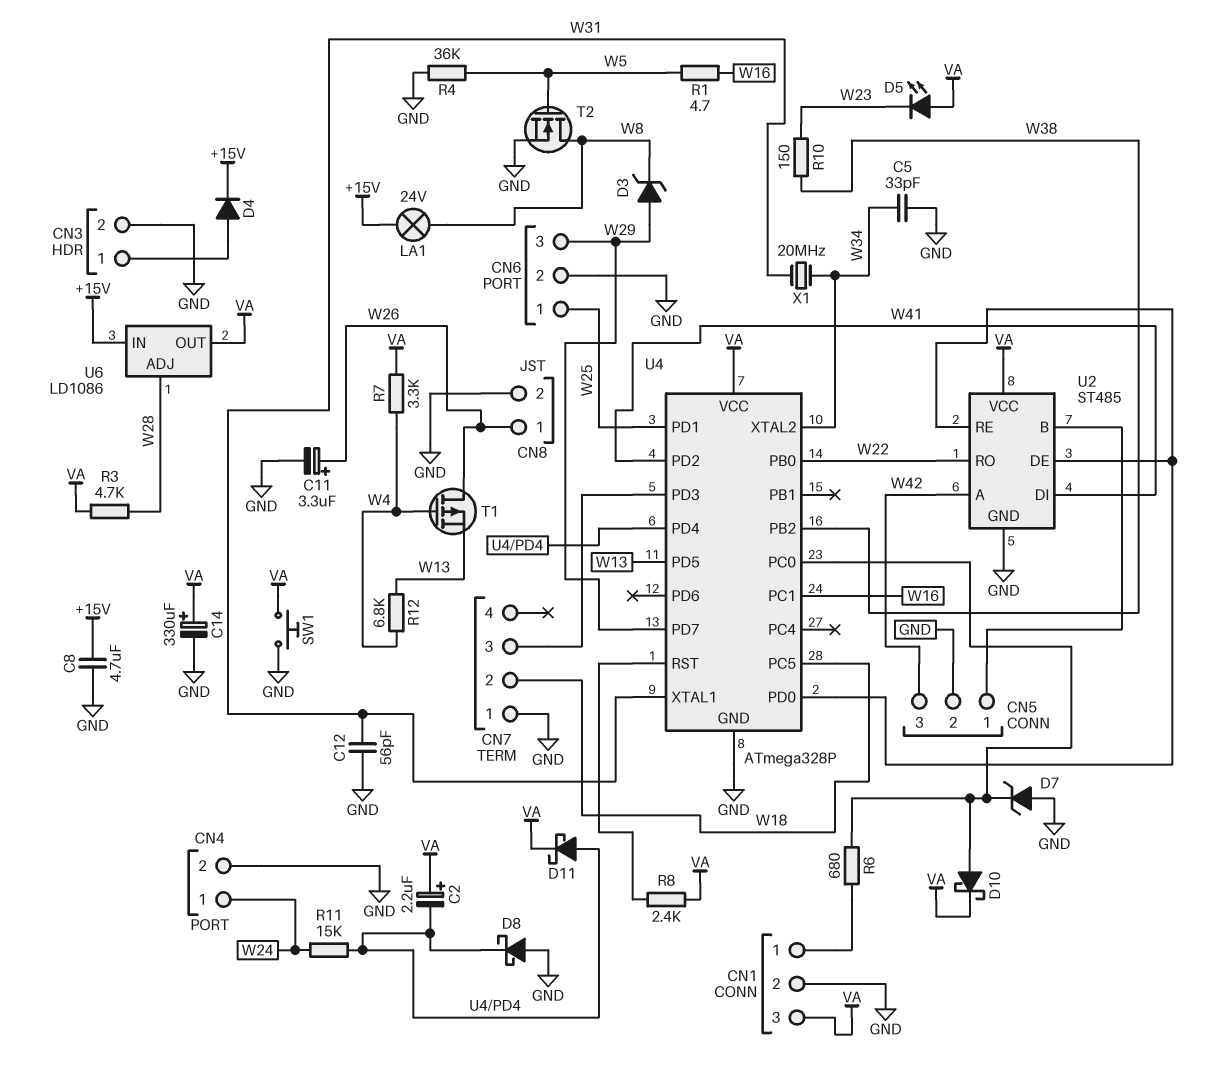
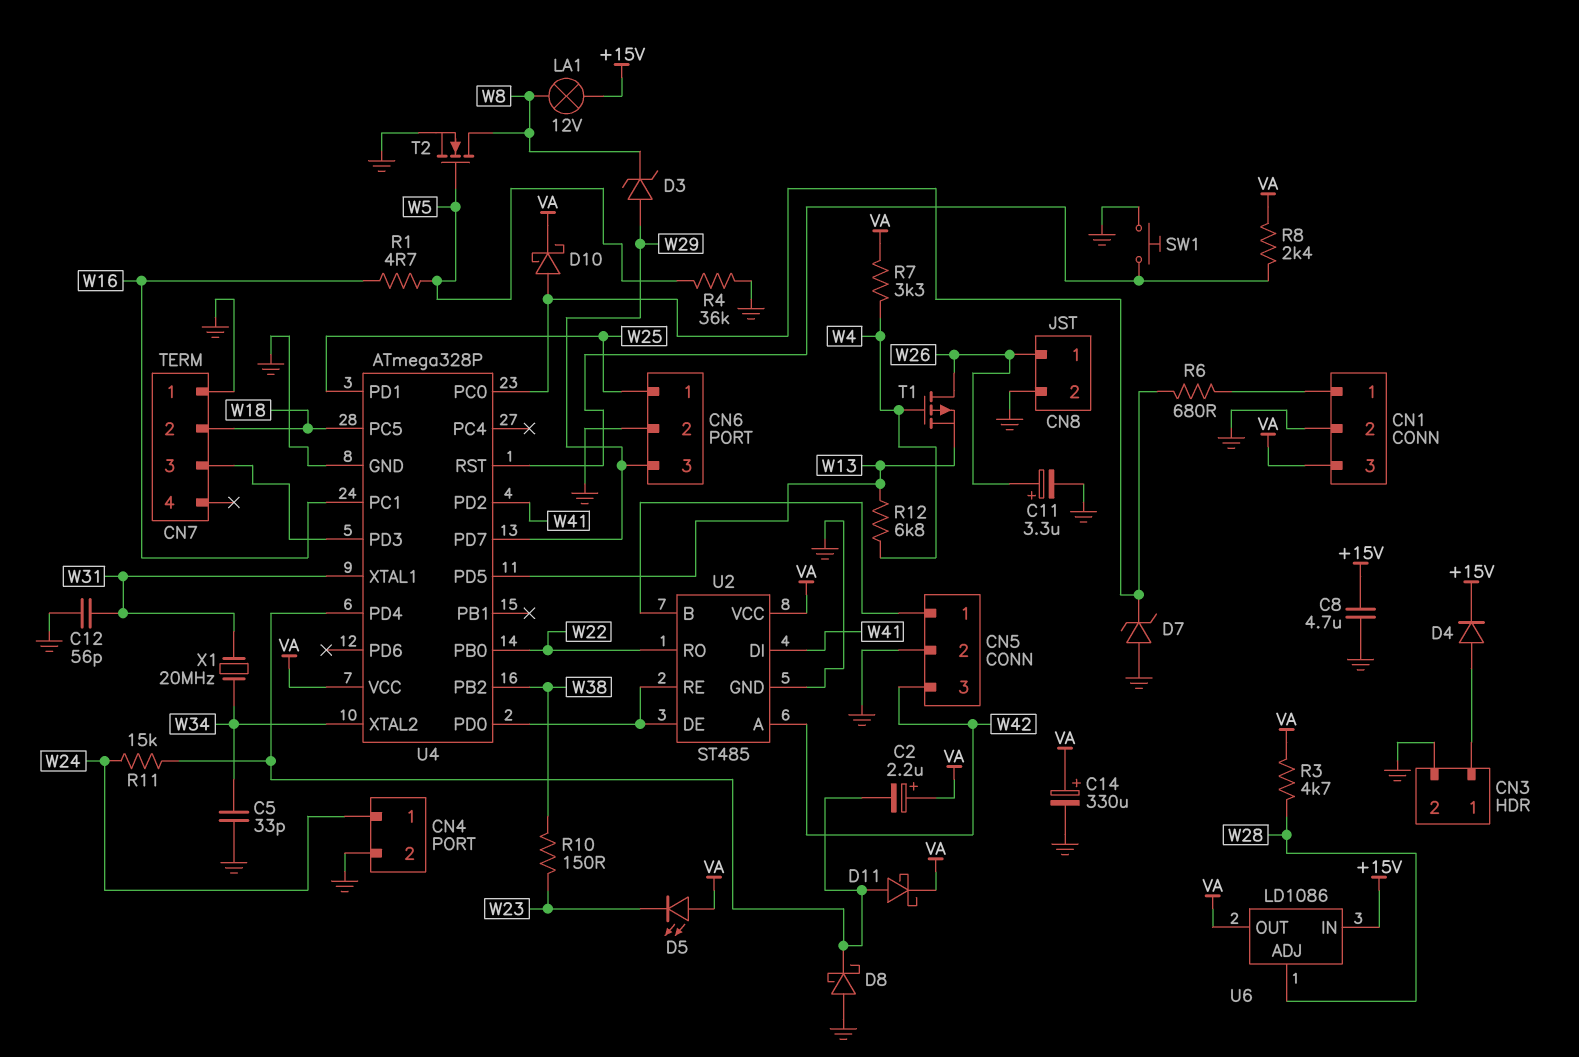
LA1: lamp 24V (+15V, W8) -> lamp 12V (+15V, W8)
SW1: button (GND, VA) -> button (GND, U4/RST)

